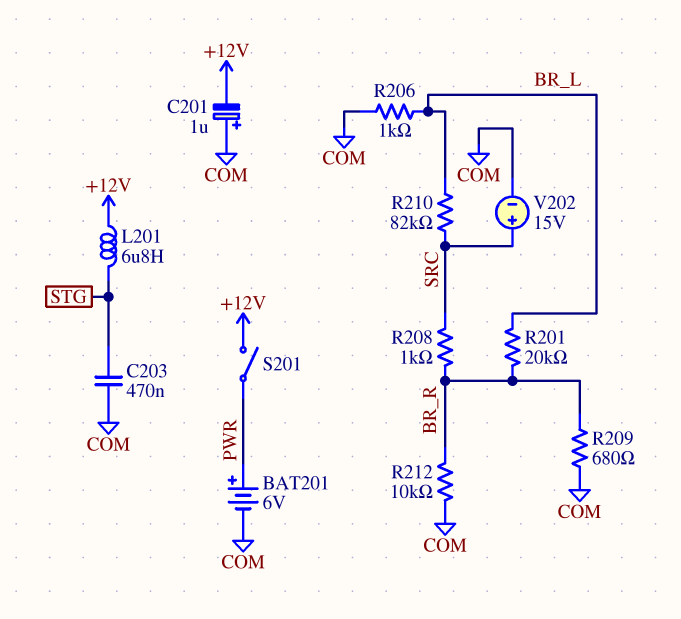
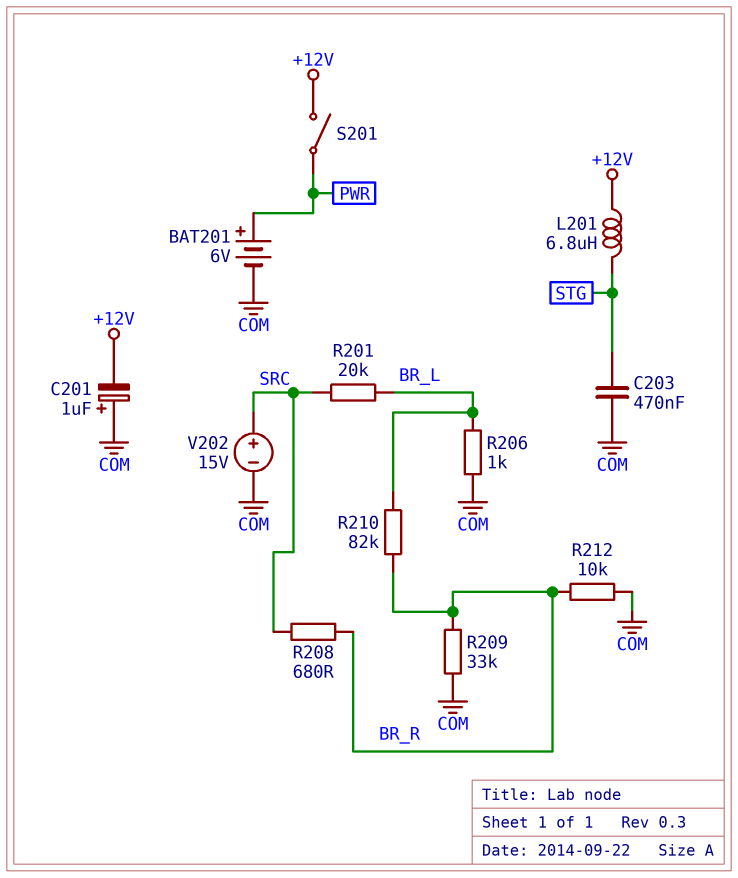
R201: 20k (BR_L, BR_R) -> 20k (BR_L, SRC)
R208: 1k (BR_R, SRC) -> 680 (BR_R, SRC)
R209: 680 (BR_R, COM) -> 33k (BR_R, COM)
R210: 82k (BR_L, SRC) -> 82k (BR_L, BR_R)

